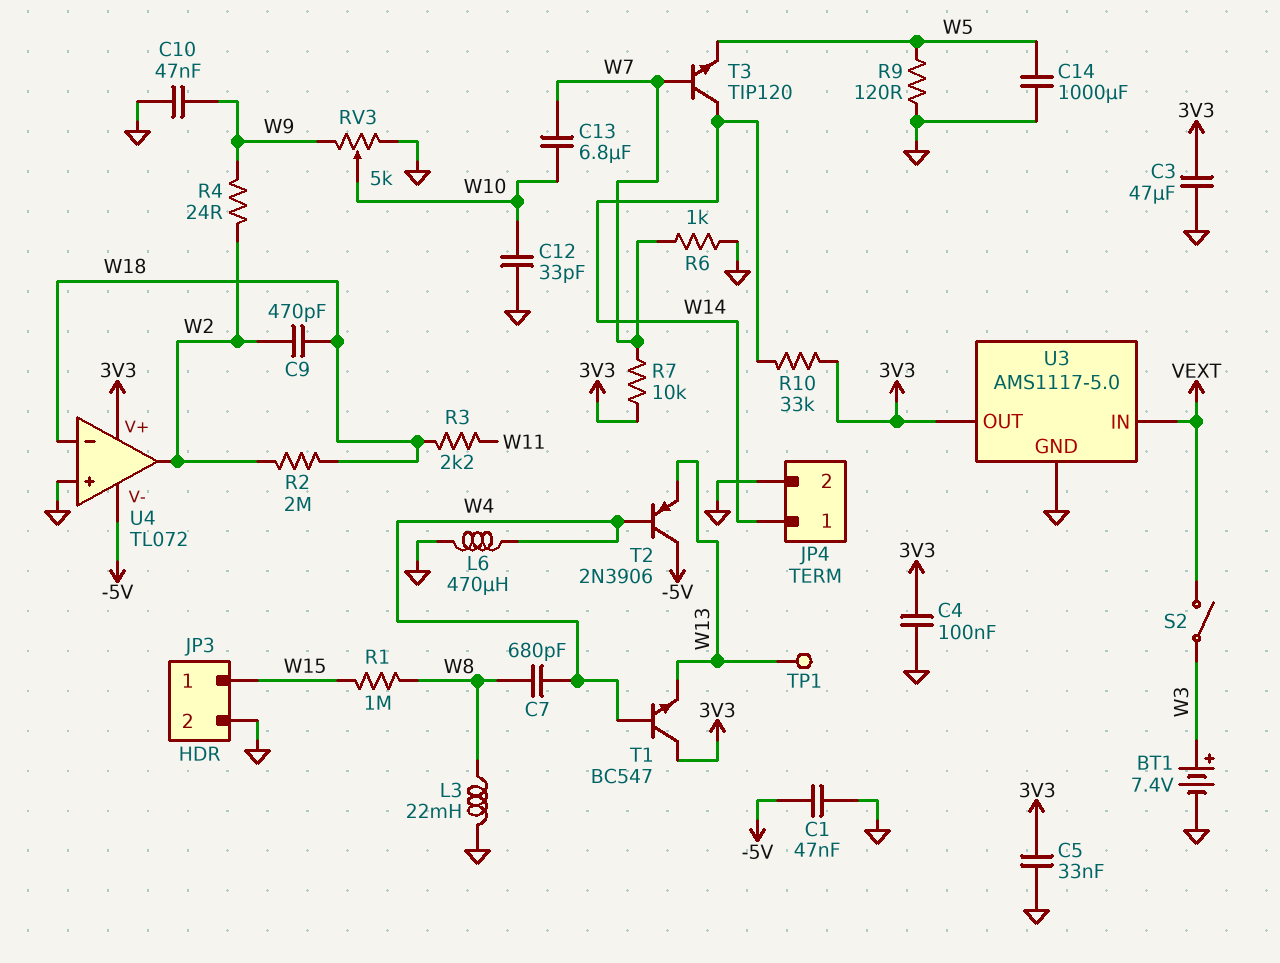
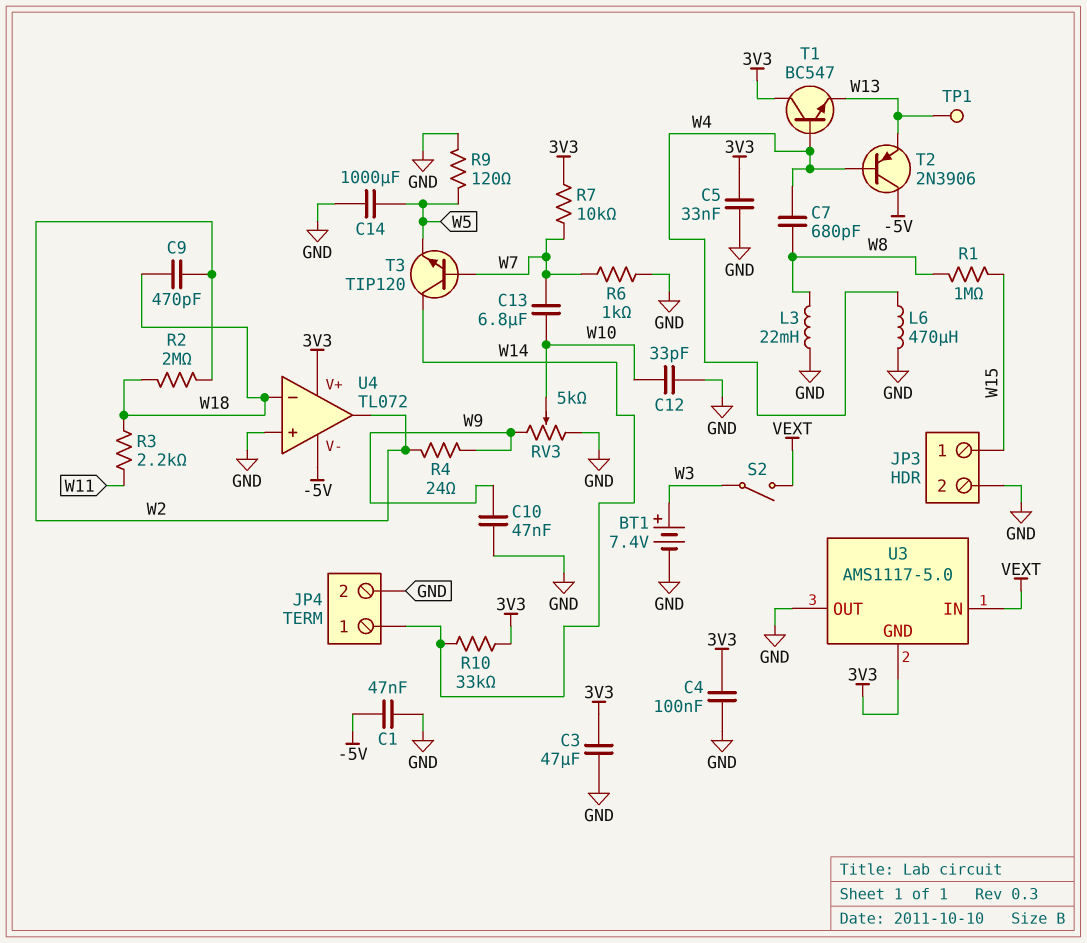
U3 pin GND: GND -> 3V3
U3 pin OUT: 3V3 -> GND

